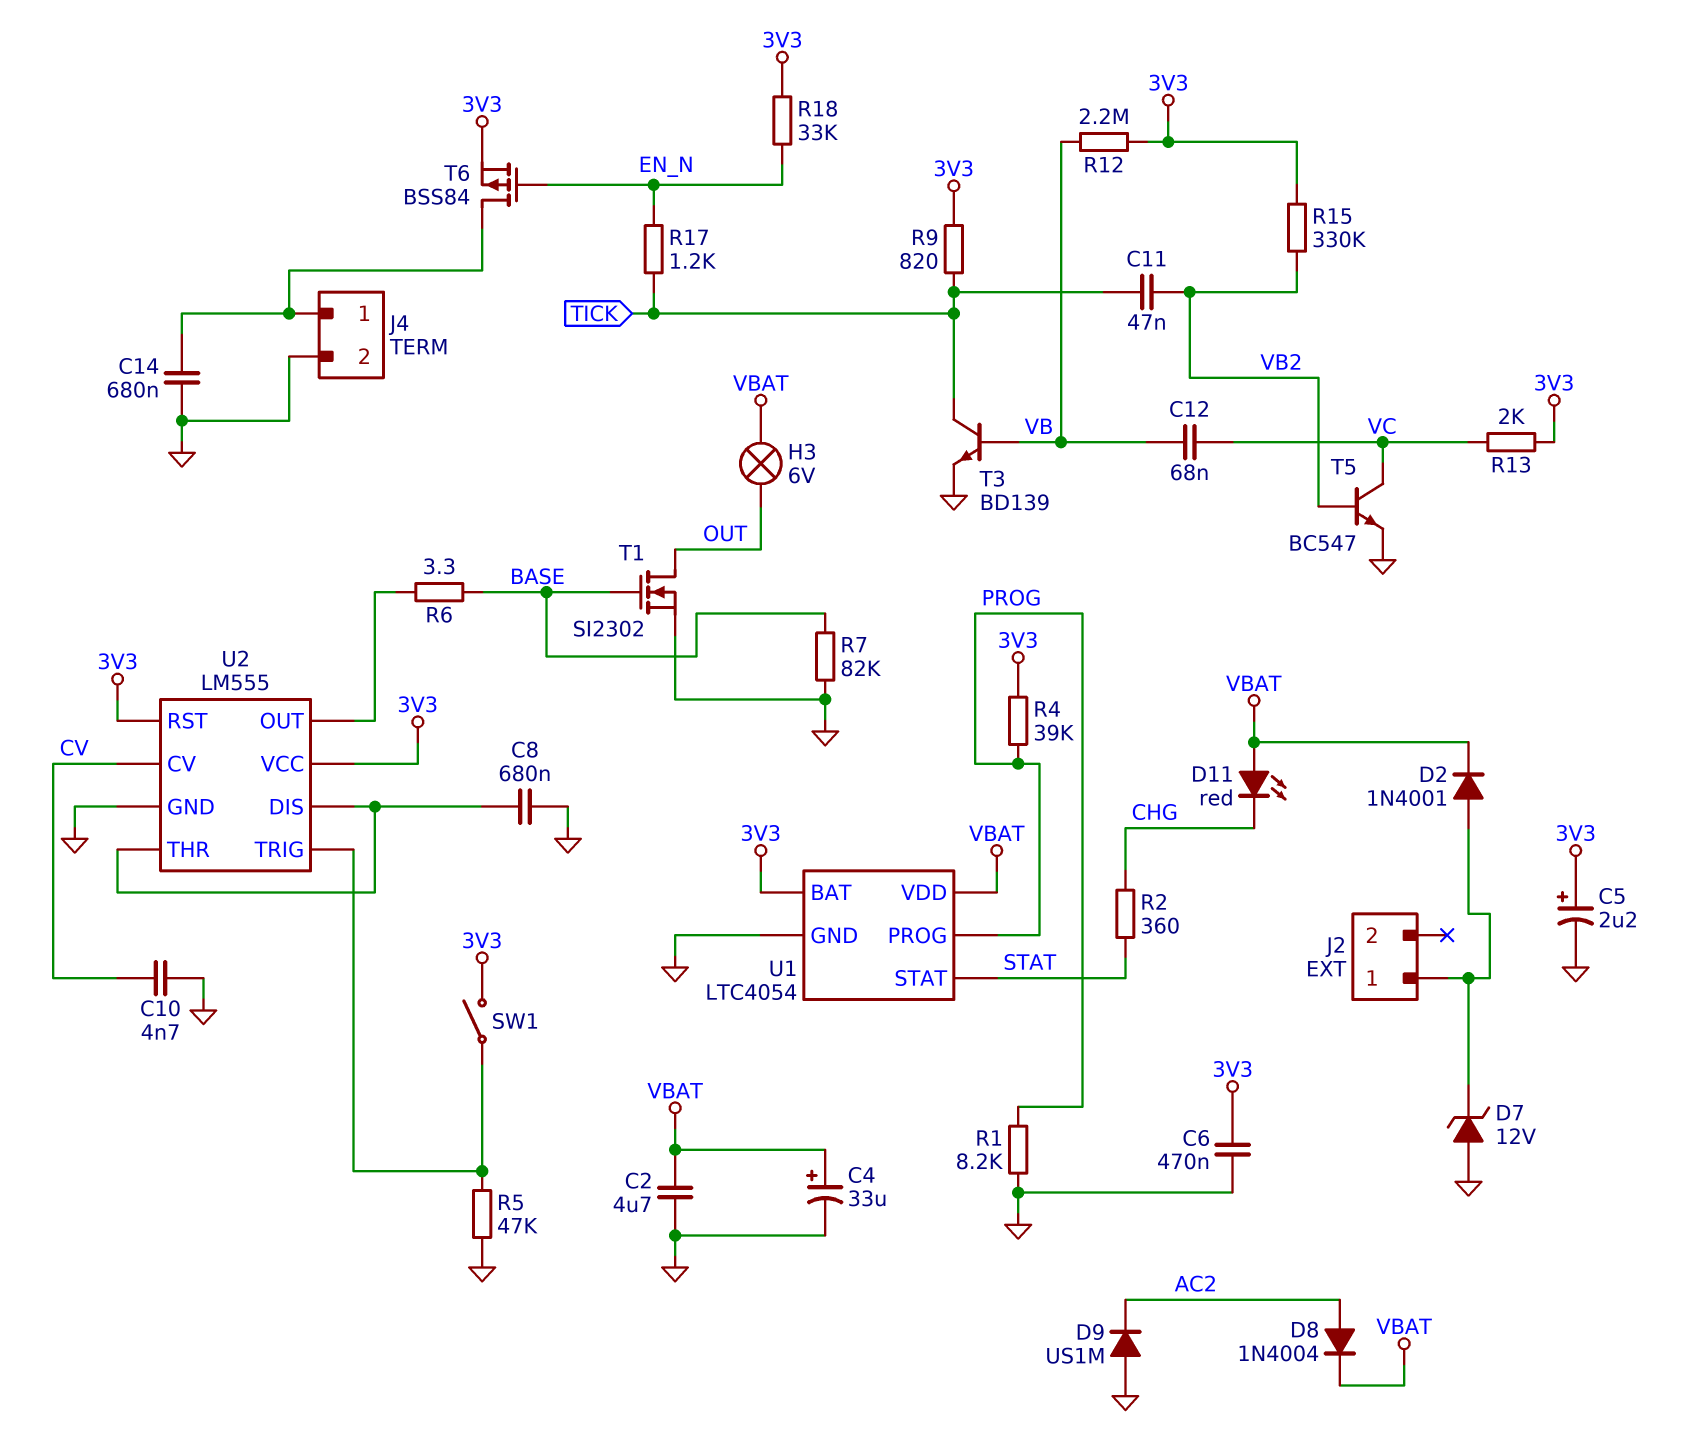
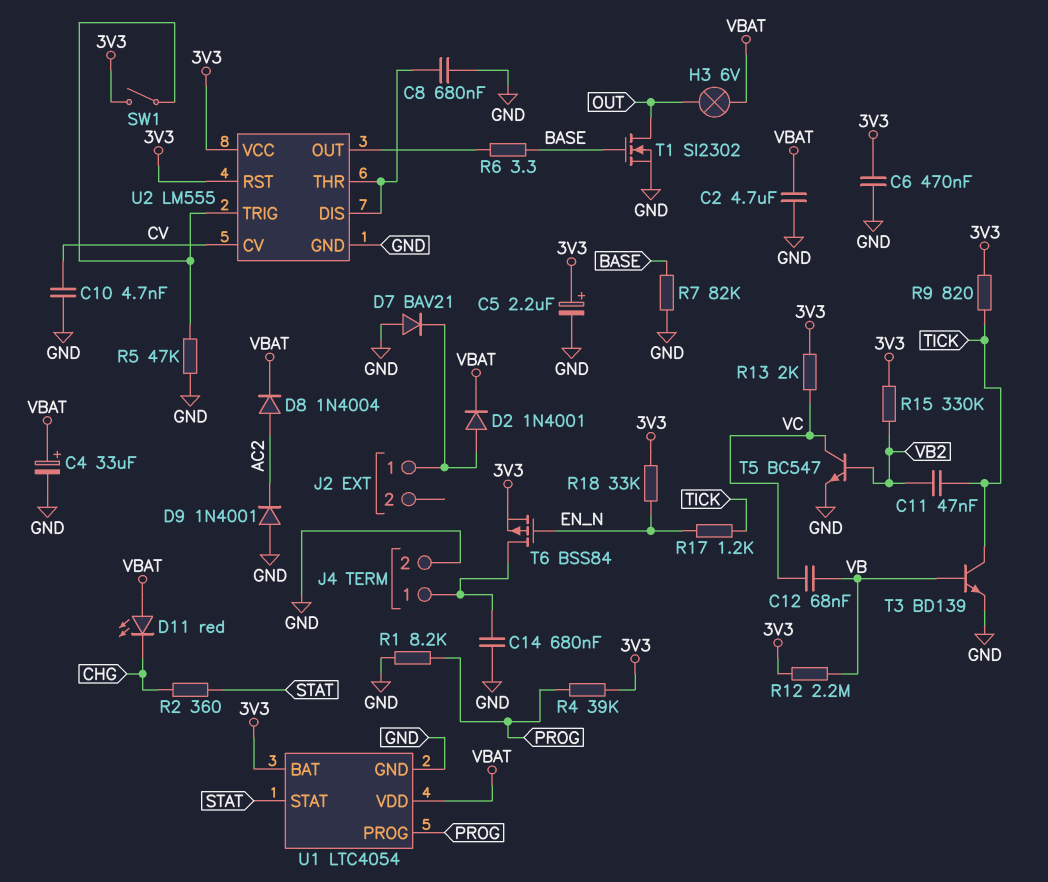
D7: zener 12V (A GND, K J2/1) -> diode BAV21 (A GND, K J2/1)
D9: diode US1M (A GND, K AC2) -> diode 1N4001 (A GND, K AC2)

